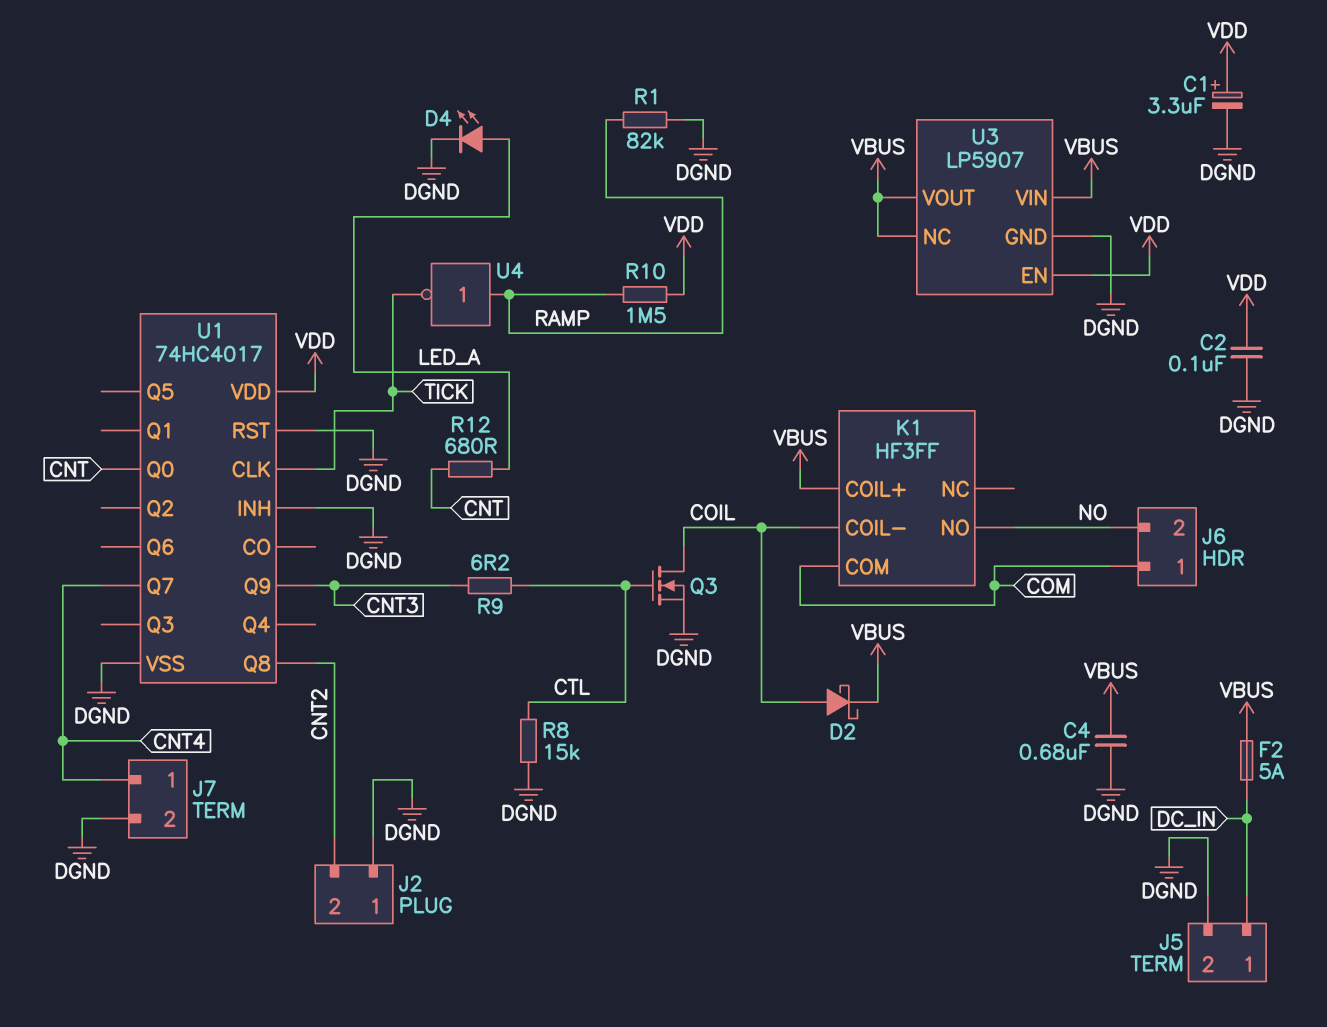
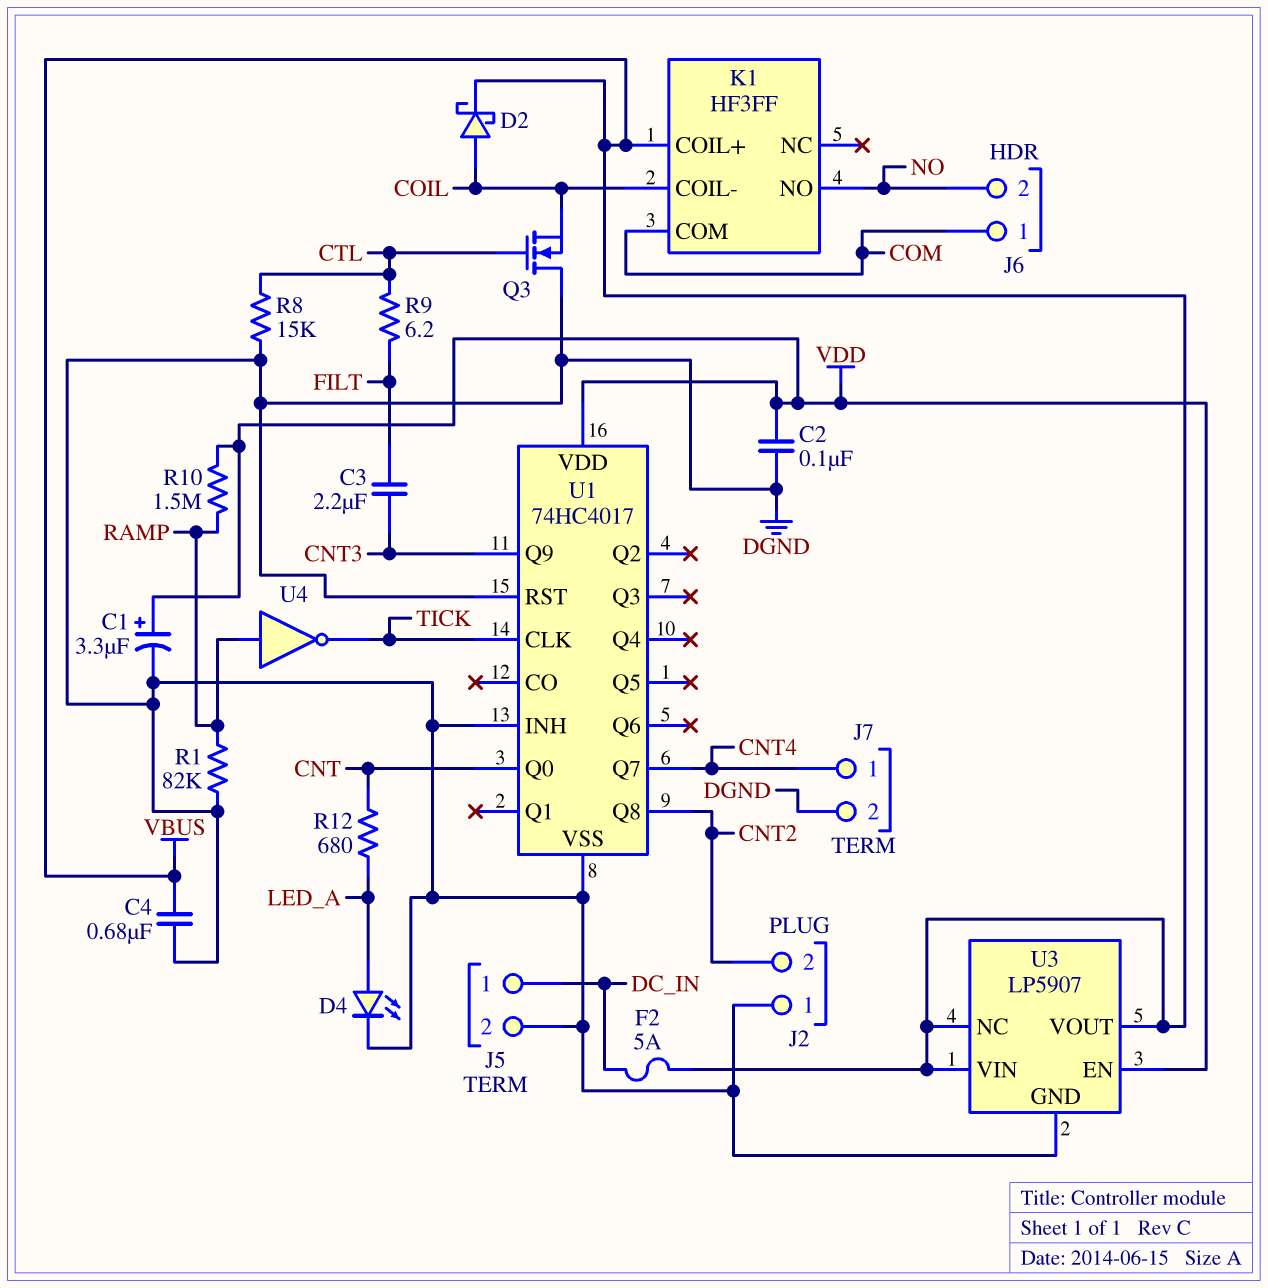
C3: none -> 2.2uF (CNT3, FILT)
Q3: NMOS (G CTL, D COIL, S DGND) -> NMOS (G CTL, D DGND, S COIL)
R9: 6.2 (CNT3, CTL) -> 6.2 (CTL, FILT)

